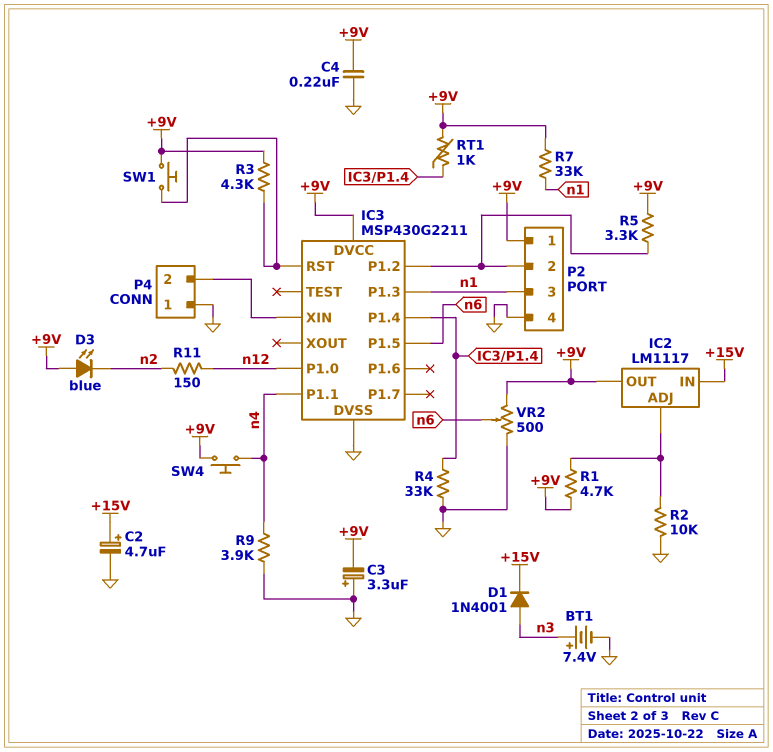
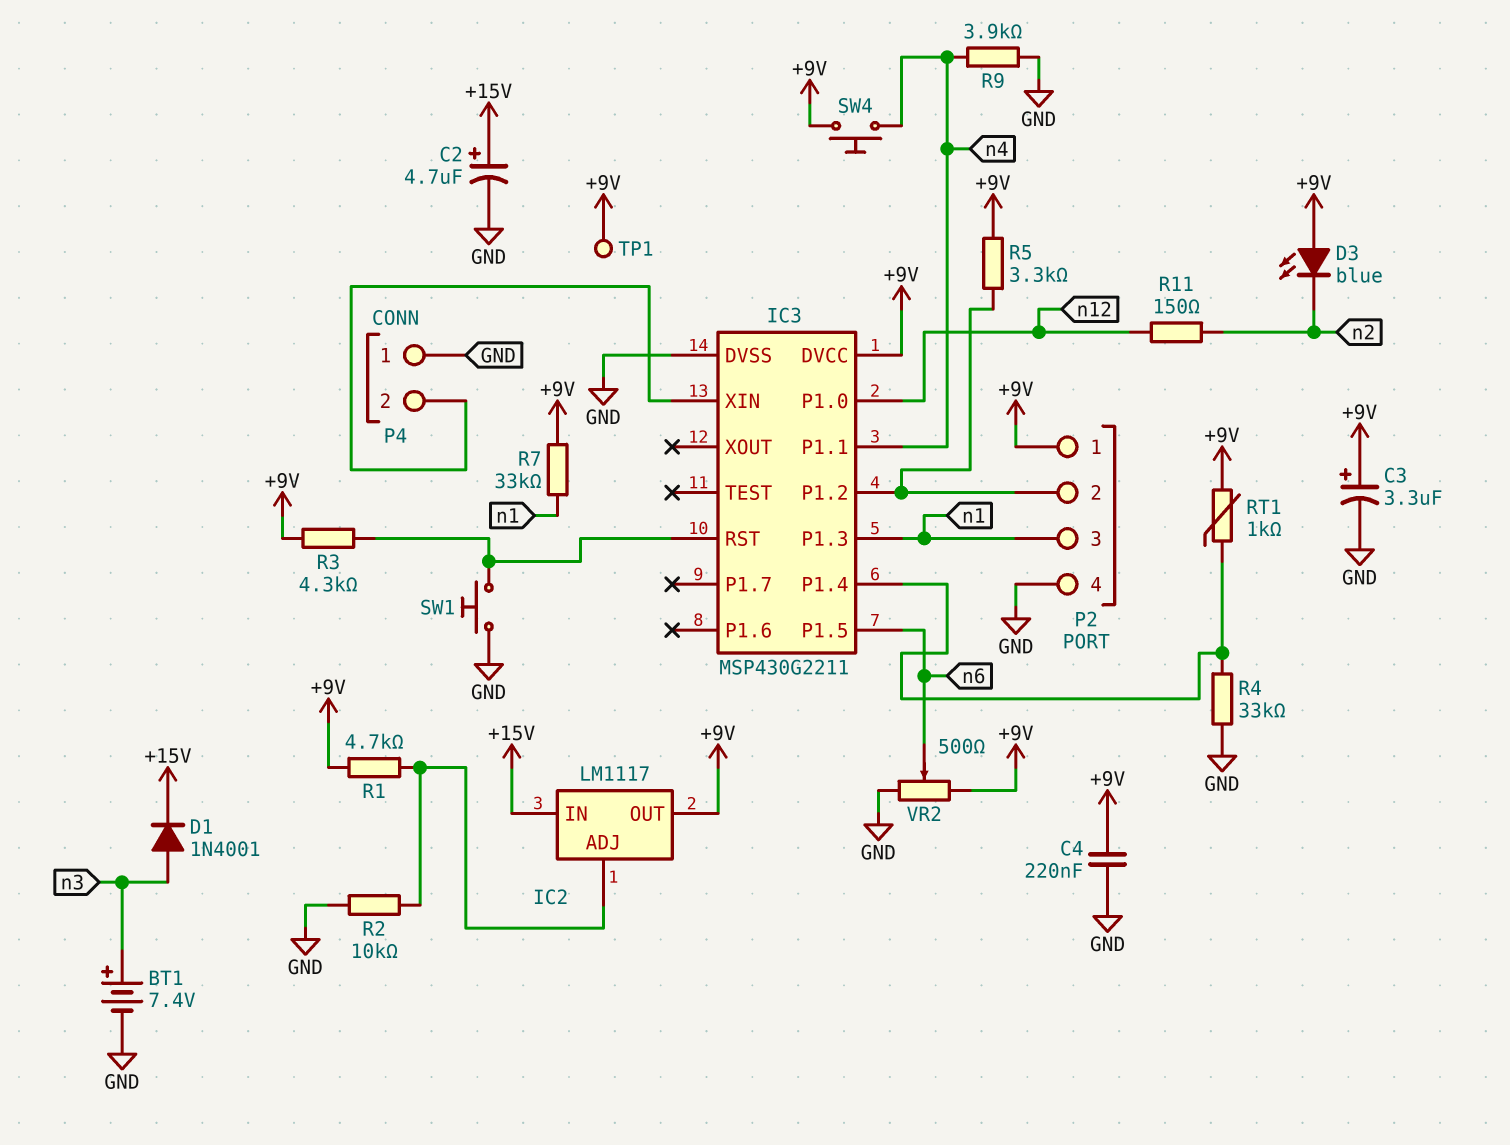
C3: 3.3uF (plus GND, minus +9V) -> 3.3uF (plus +9V, minus GND)
SW1: button (+9V, IC3/RST) -> button (GND, IC3/RST)
TP1: none -> test point (+9V)

